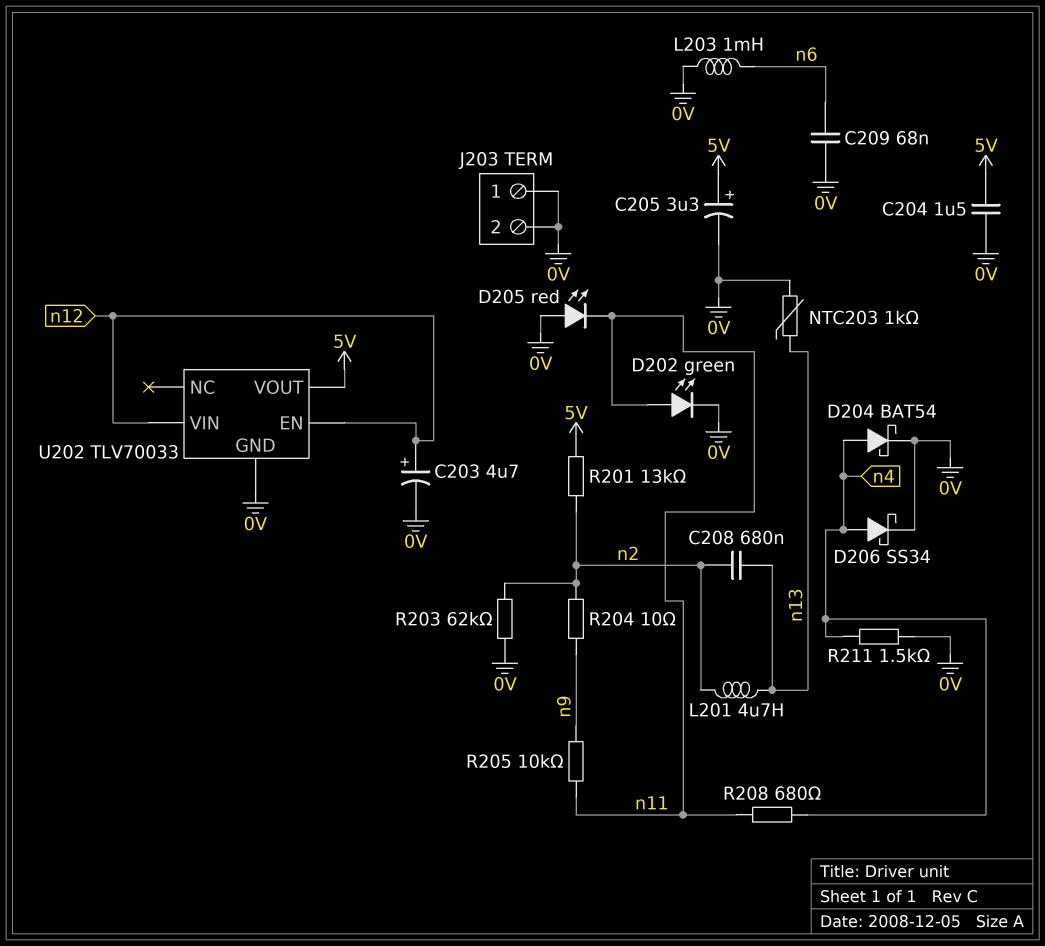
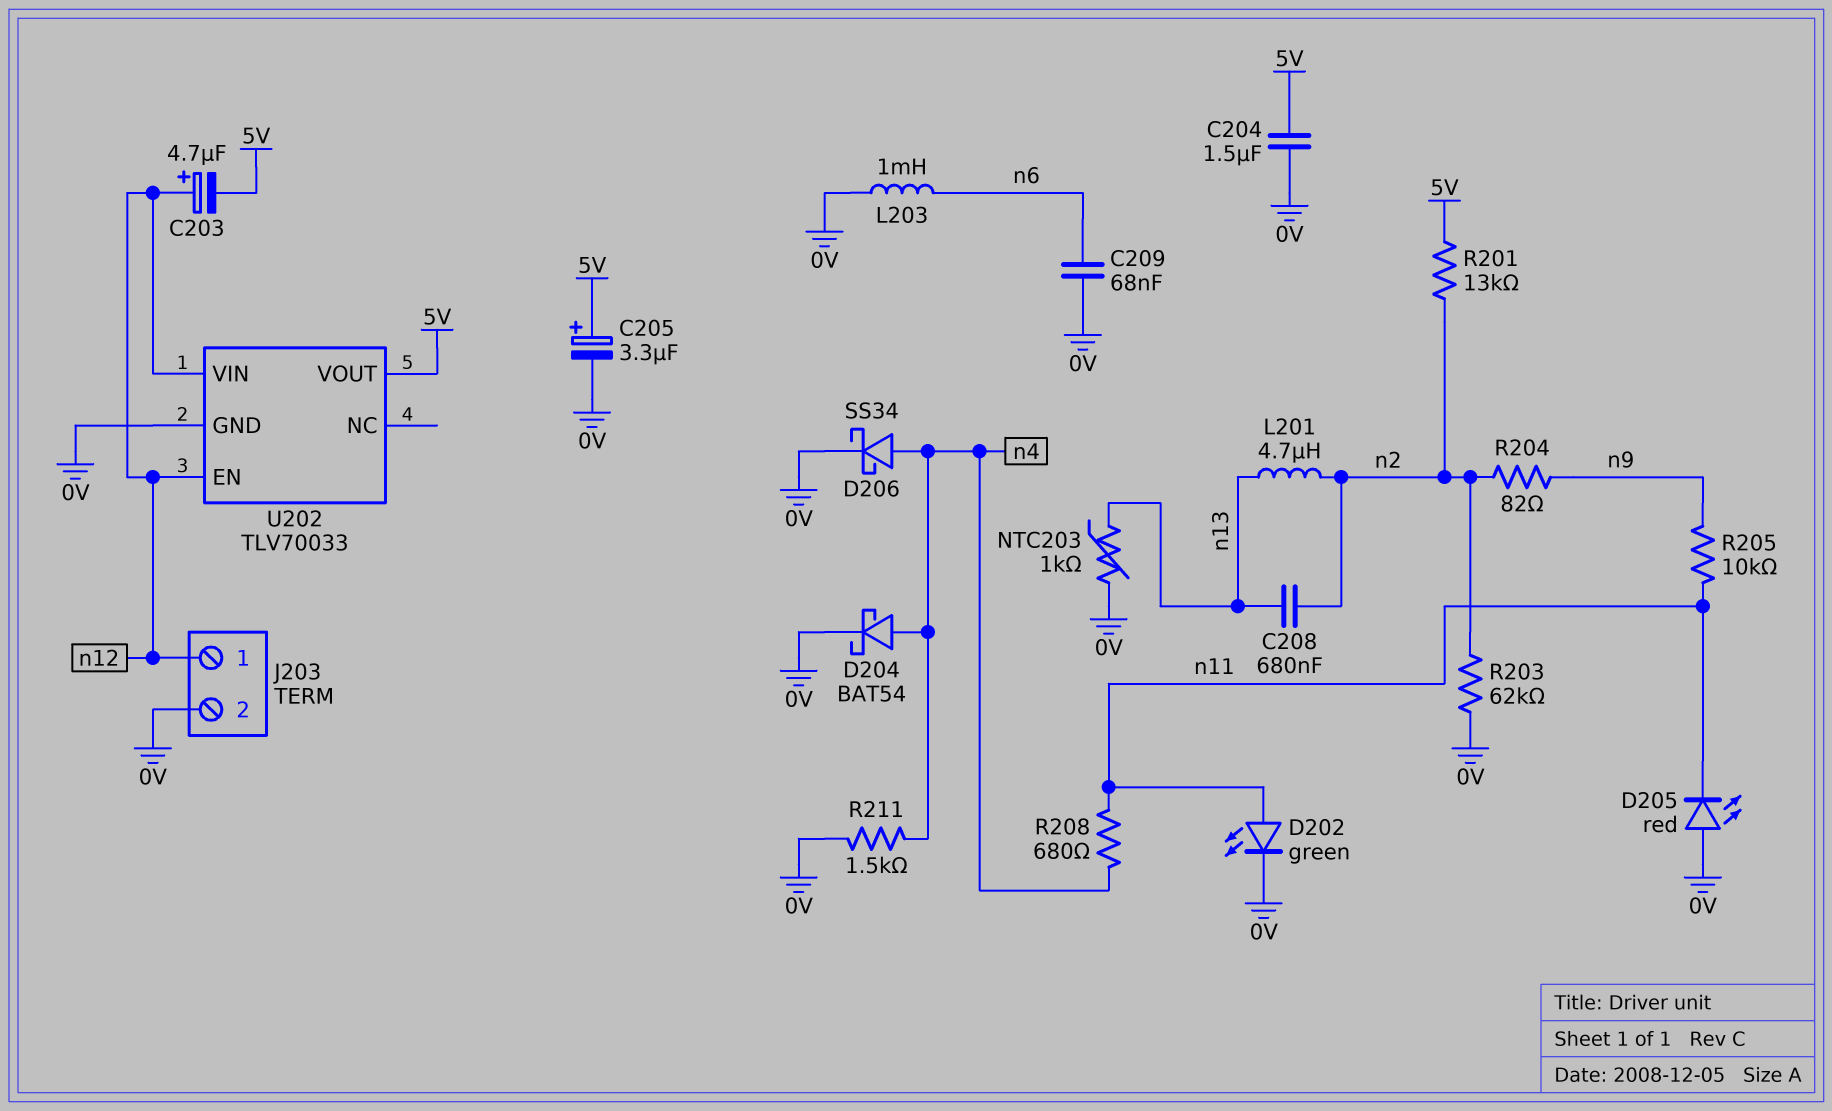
C203: 4.7uF (plus n12, minus 0V) -> 4.7uF (plus n12, minus 5V)
J203 pin 1: 0V -> n12
R204: 10 (n2, n9) -> 82 (n2, n9)

